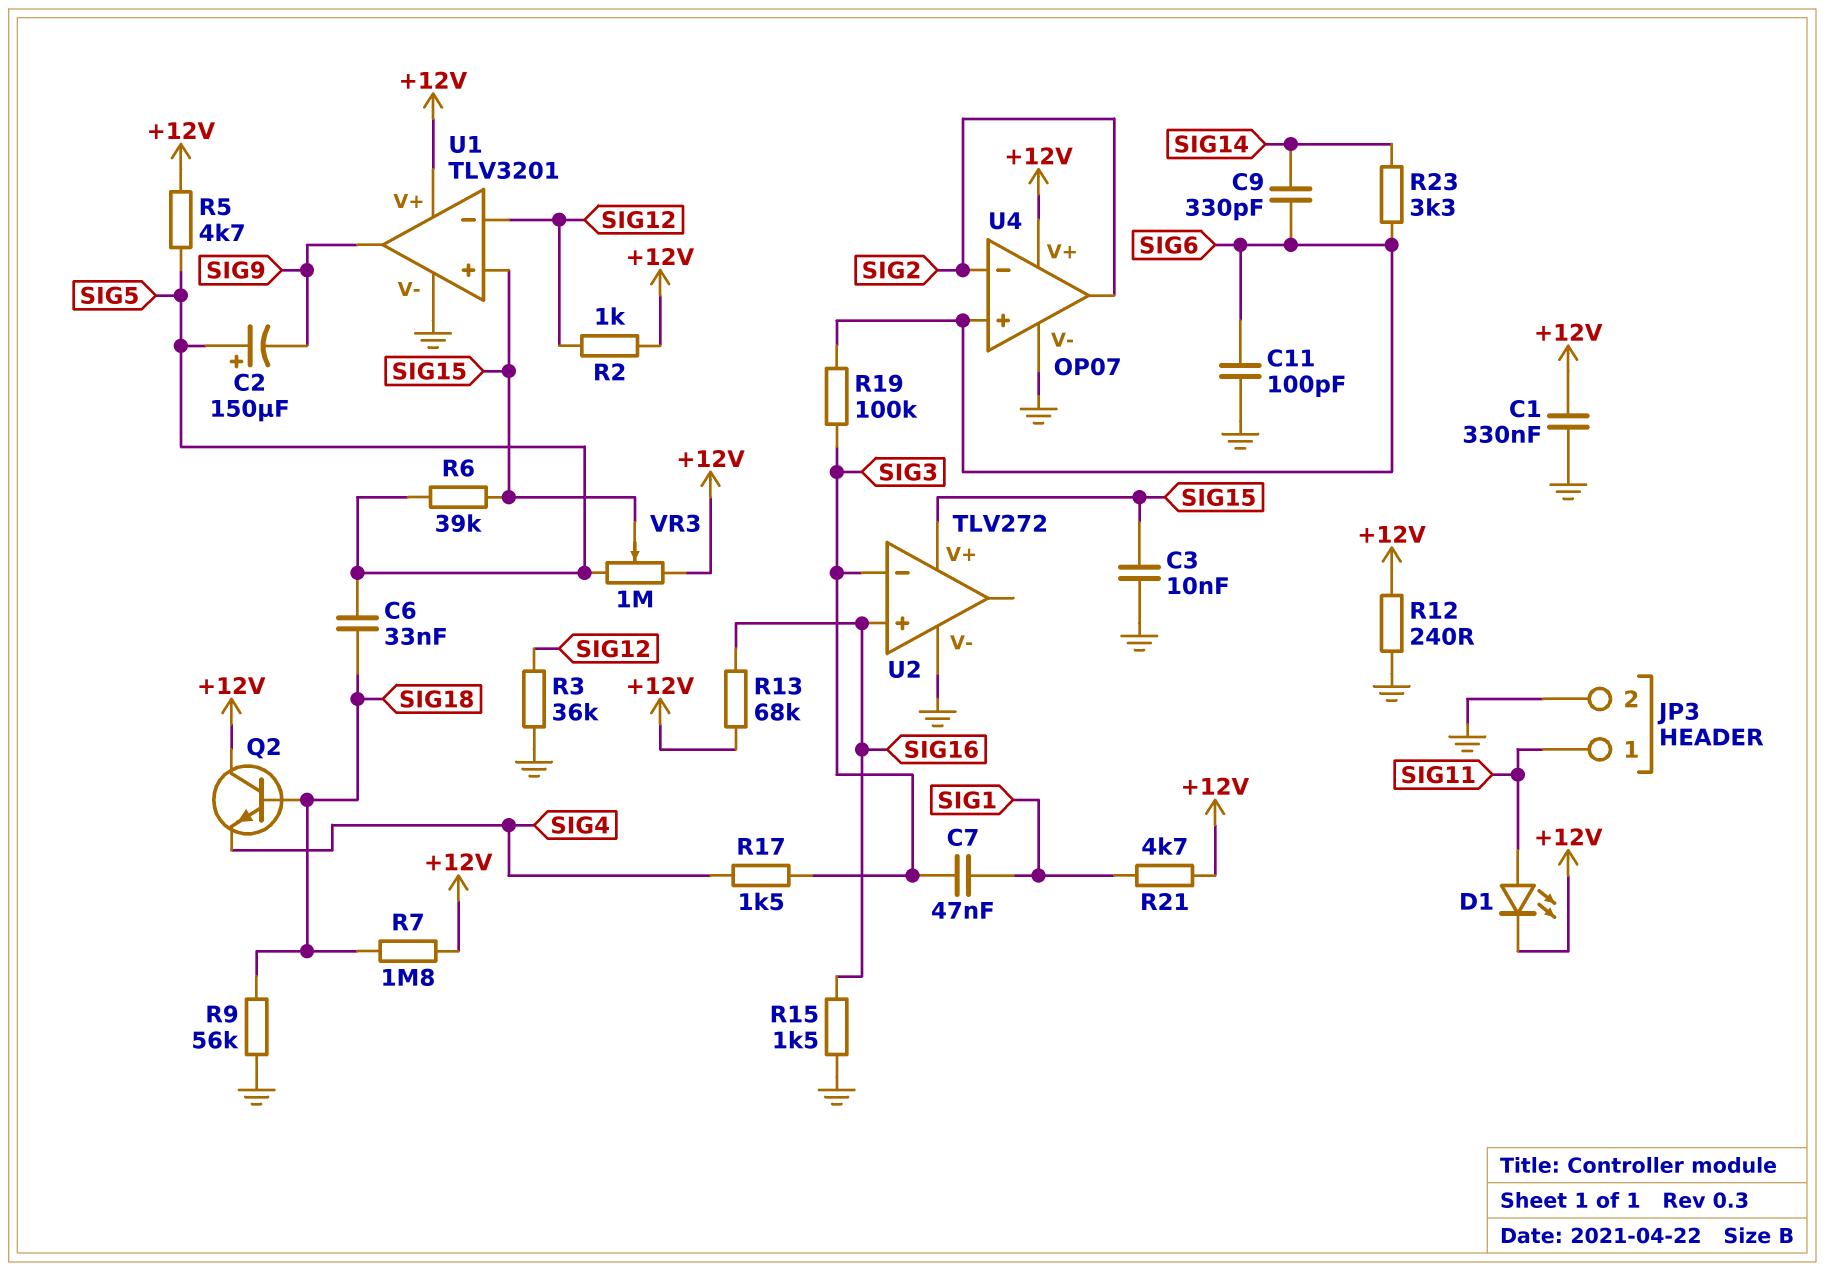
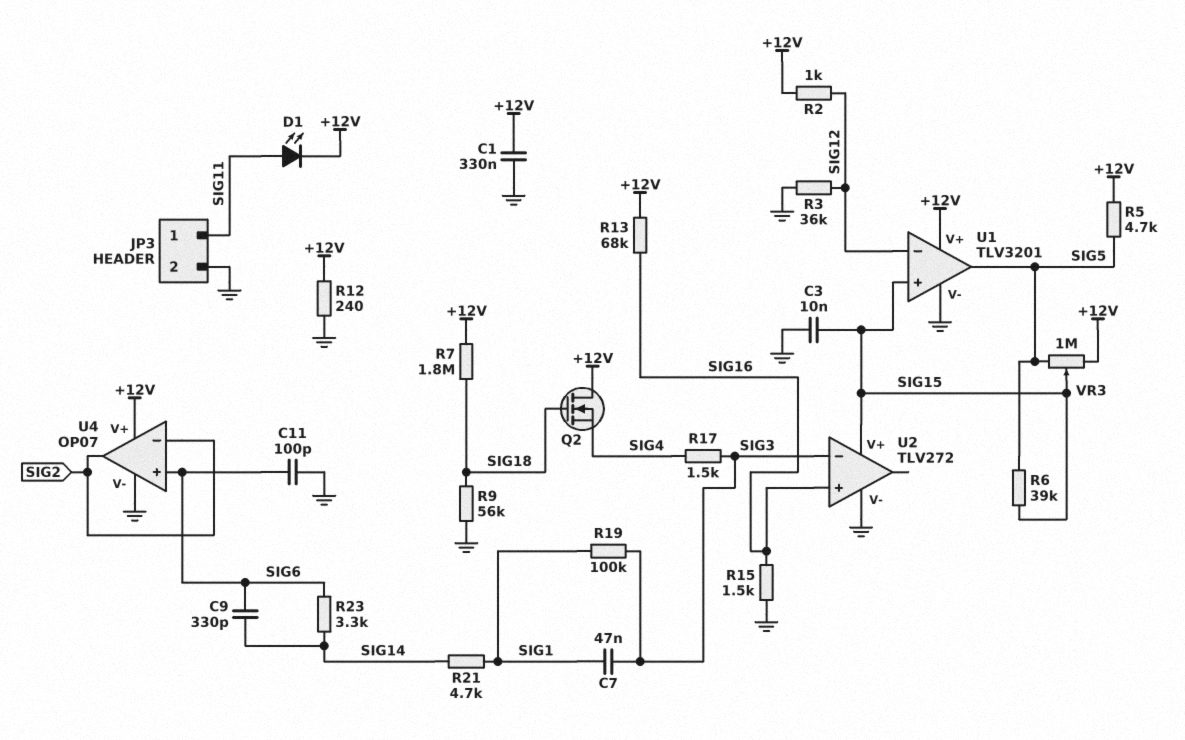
C2: 150uF (plus SIG5, minus SIG9) -> none
C6: 33nF (SIG5, SIG18) -> none
Q2: NPN (B SIG18, C +12V, E SIG4) -> NMOS (G SIG18, D +12V, S SIG4)
R19: 100k (SIG3, SIG6) -> 100k (SIG1, SIG3)
R21: 4.7k (+12V, SIG1) -> 4.7k (SIG1, SIG14)
U1 pin out: SIG9 -> SIG5

